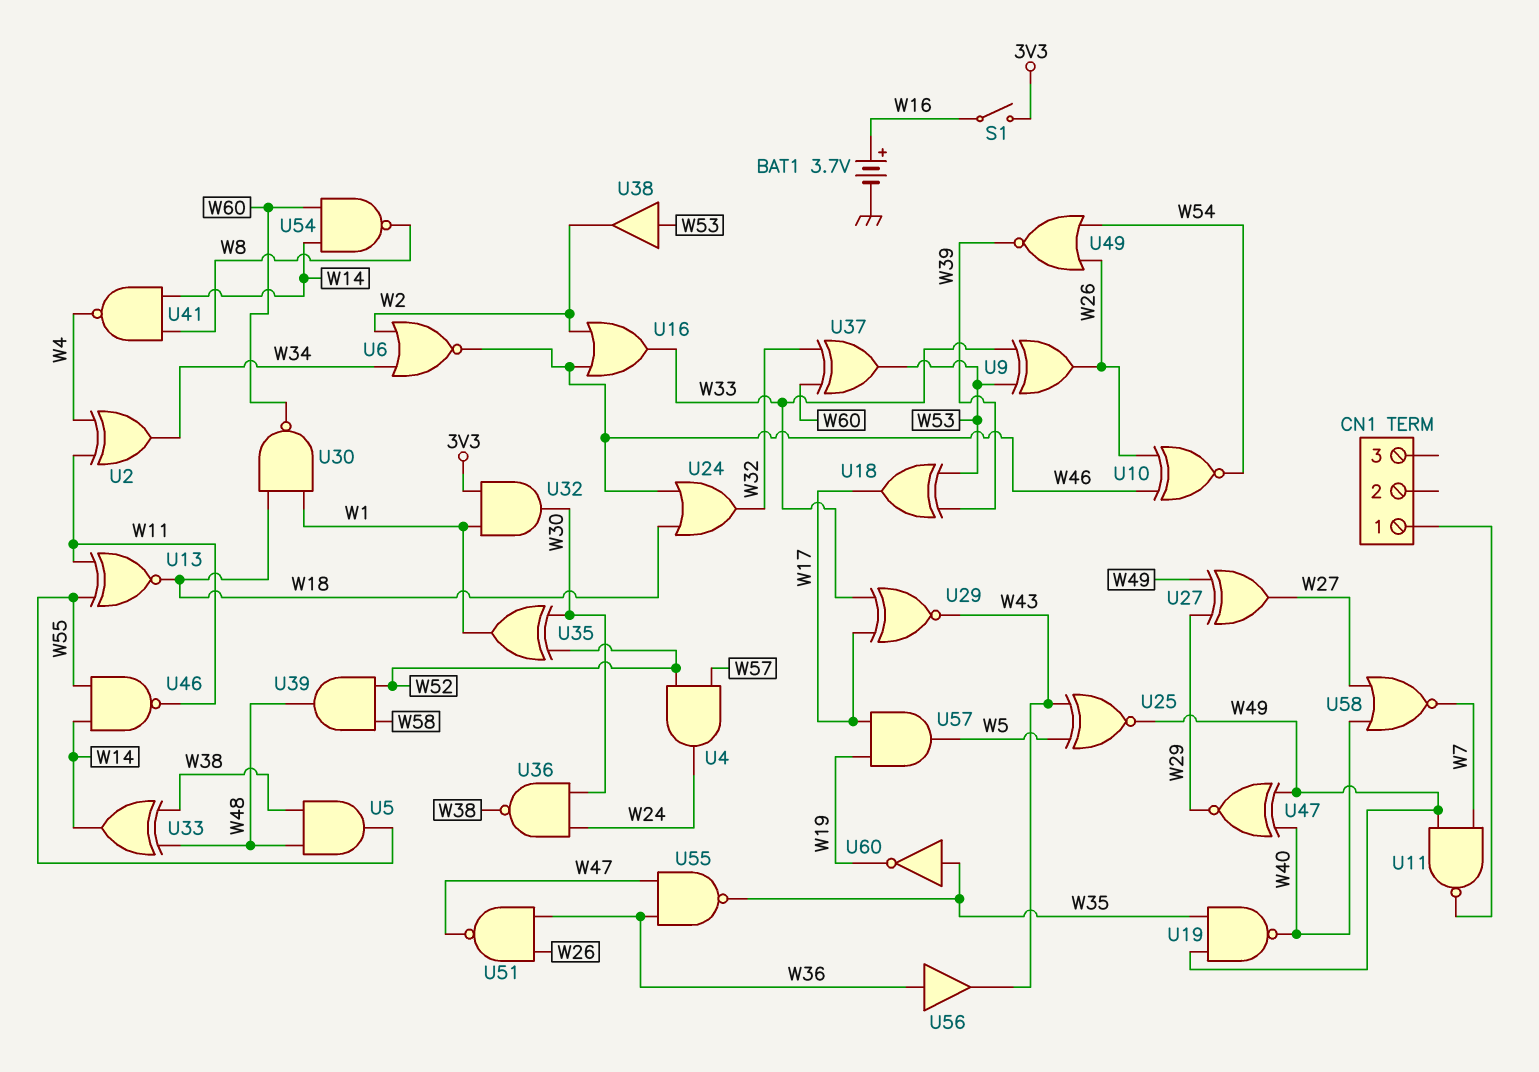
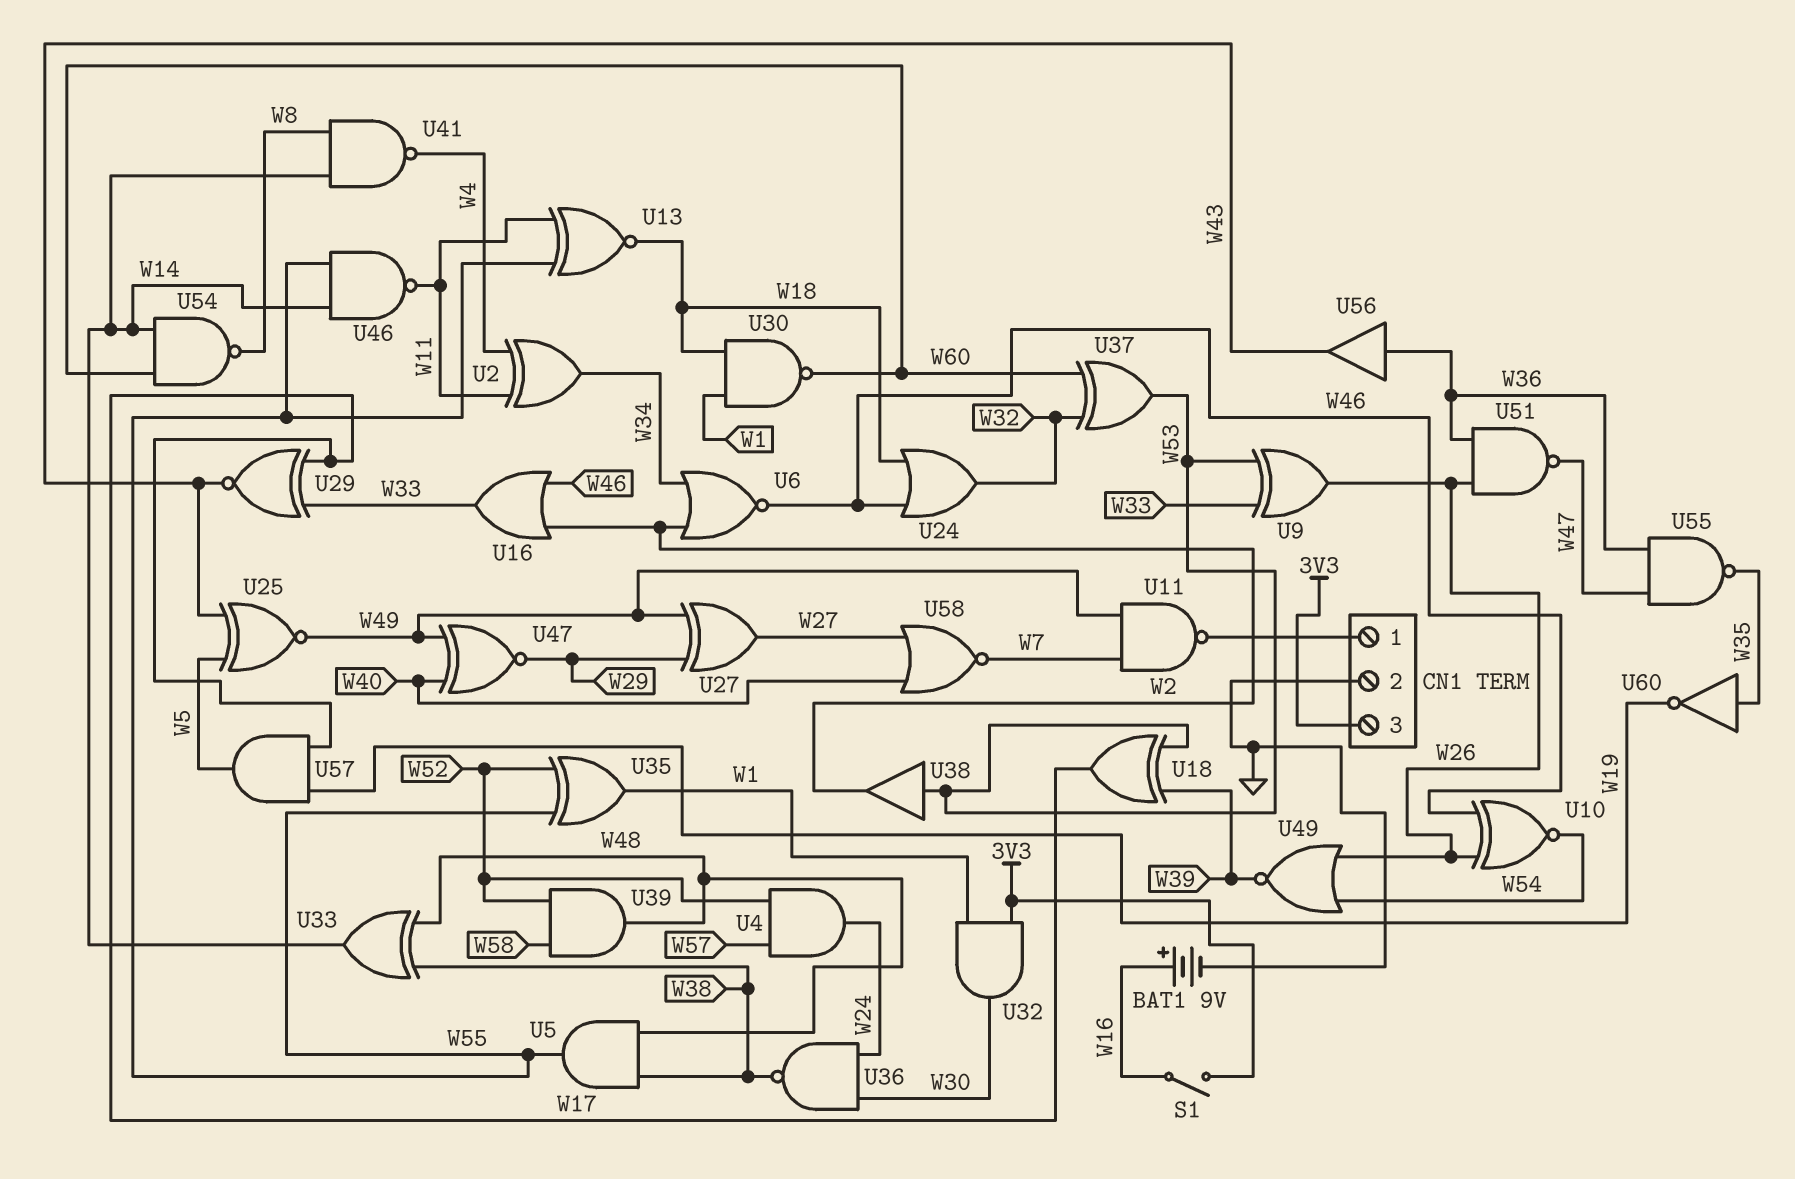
BAT1: 3.7V (plus W16, minus GND) -> 9V (plus W16, minus GND)
CN1 pin 2: none -> GND
CN1 pin 3: none -> 3V3
U19: NAND (in W35, in W49, out W40) -> none
U35: XOR (in W30, in W52, out W1) -> XOR (in W52, in W55, out W1)

